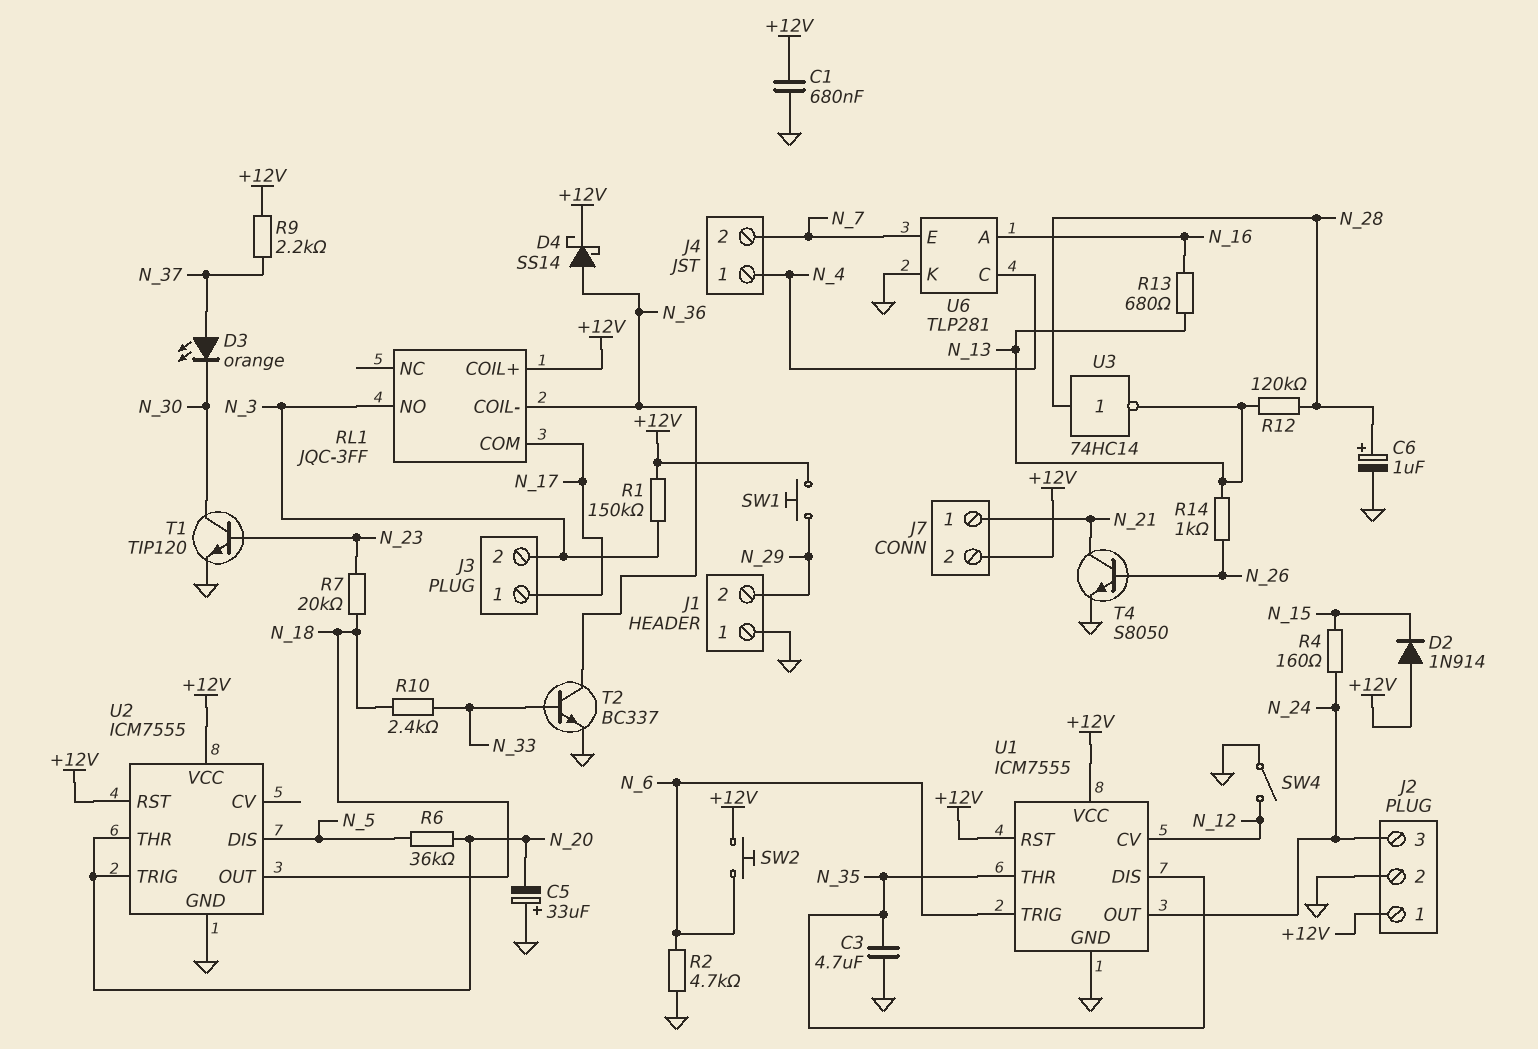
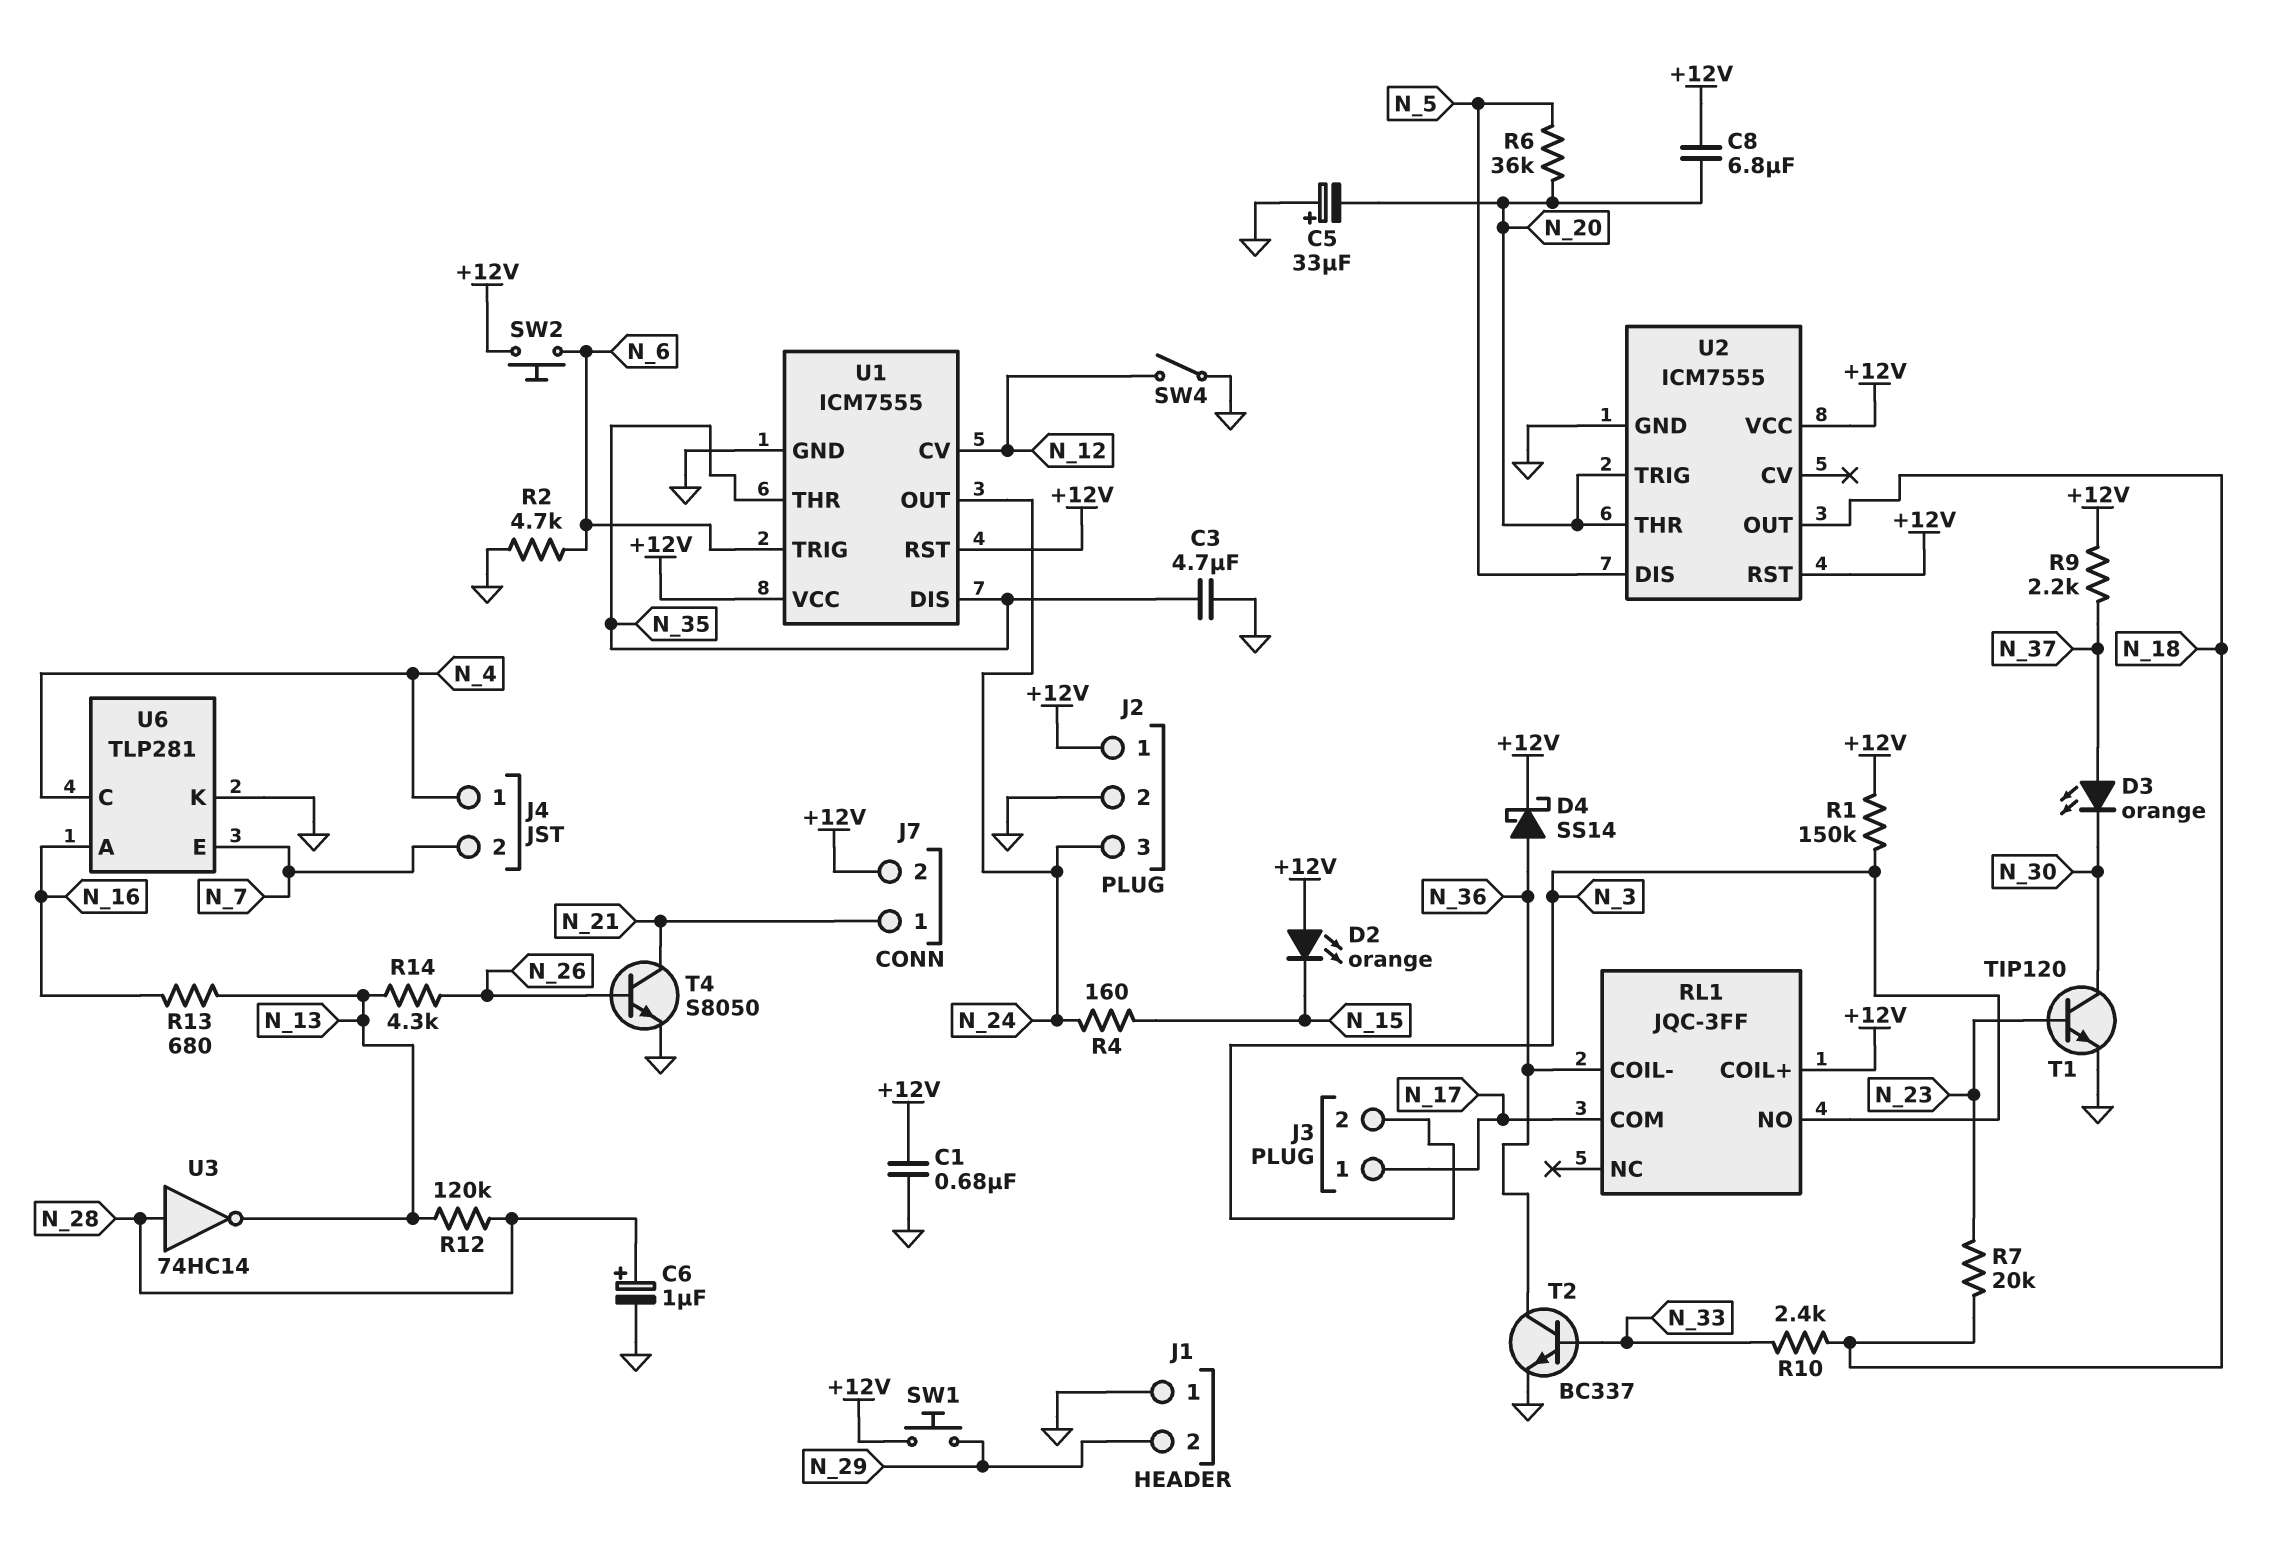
C8: none -> 6.8uF (+12V, N_20)
D2: diode 1N914 (A +12V, K N_15) -> LED orange (A +12V, K N_15)
R14: 1k (N_13, N_26) -> 4.3k (N_13, N_26)

